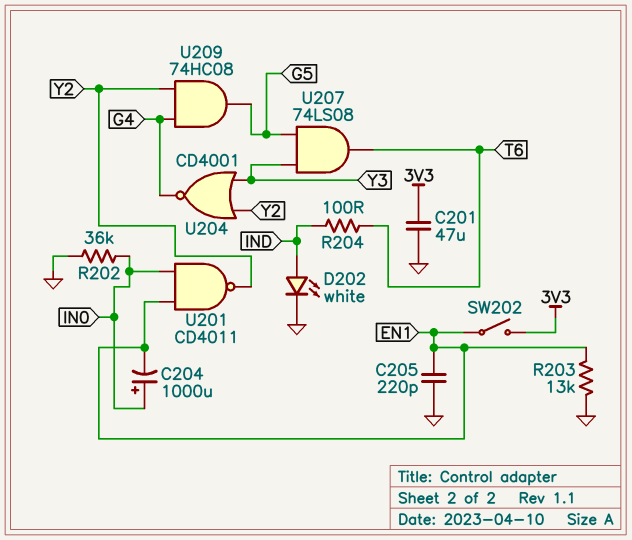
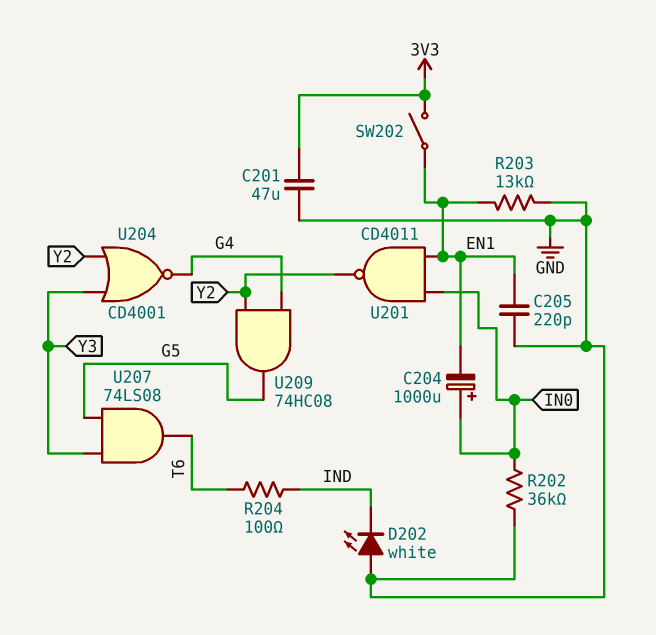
D202: LED white (A IND, K GND) -> LED white (A GND, K IND)

